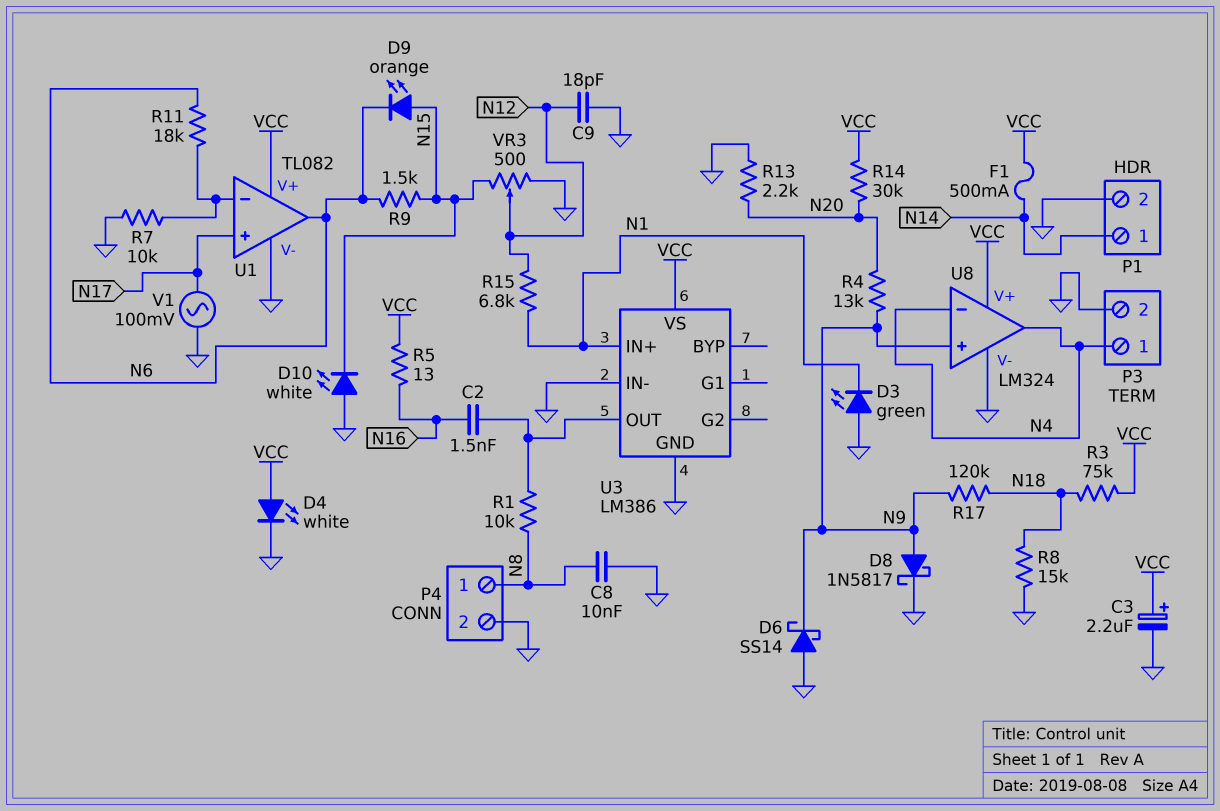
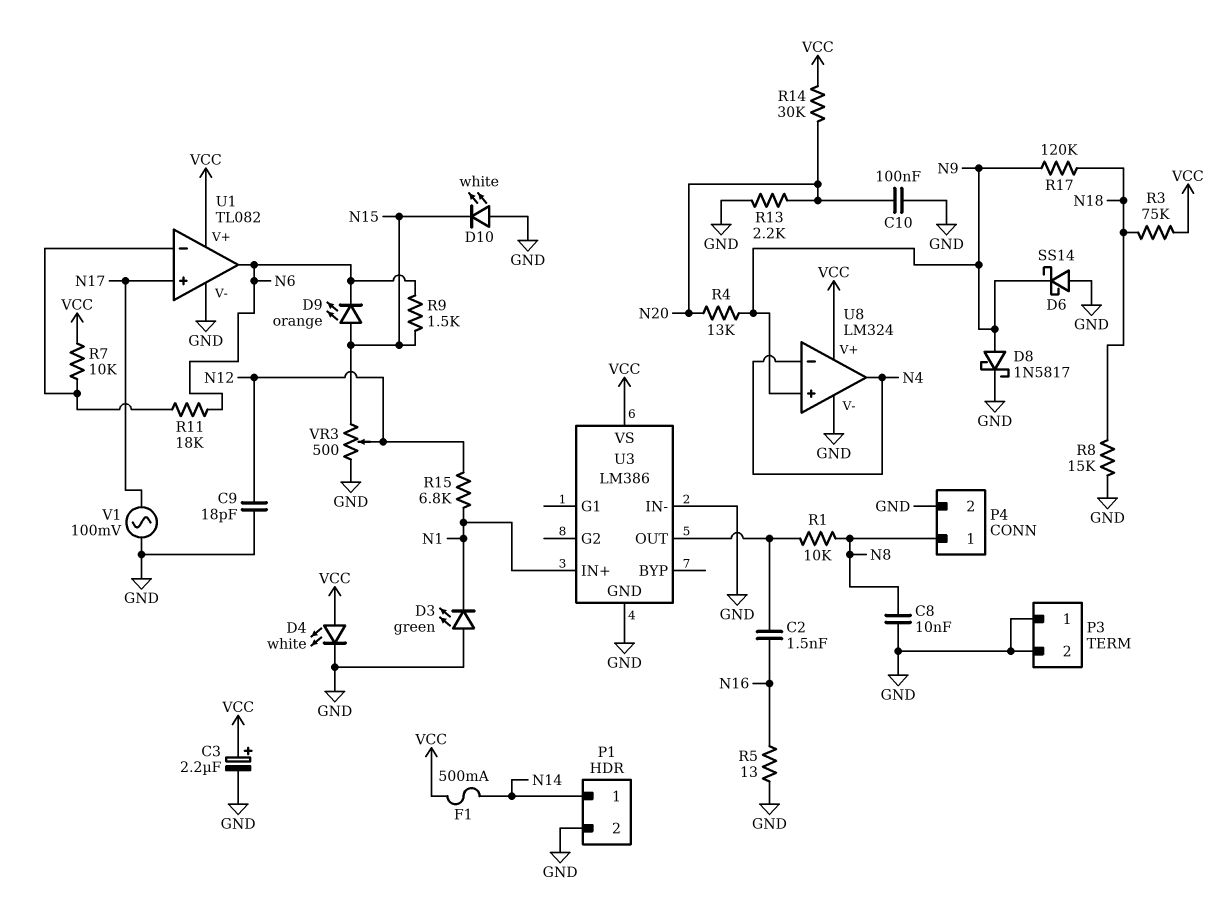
C10: none -> 100nF (GND, N20)
P3 pin 1: N4 -> GND
R5: 13 (N16, VCC) -> 13 (GND, N16)
R7: 10k (GND, U1/in-) -> 10k (U1/in-, VCC)

